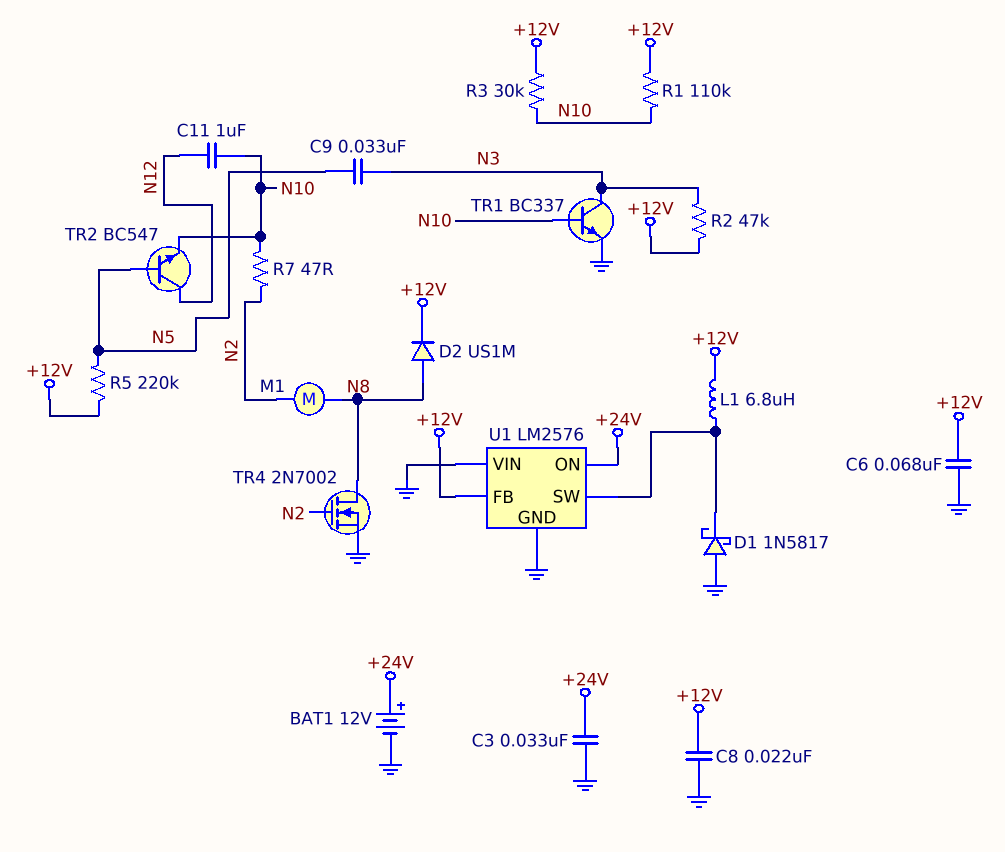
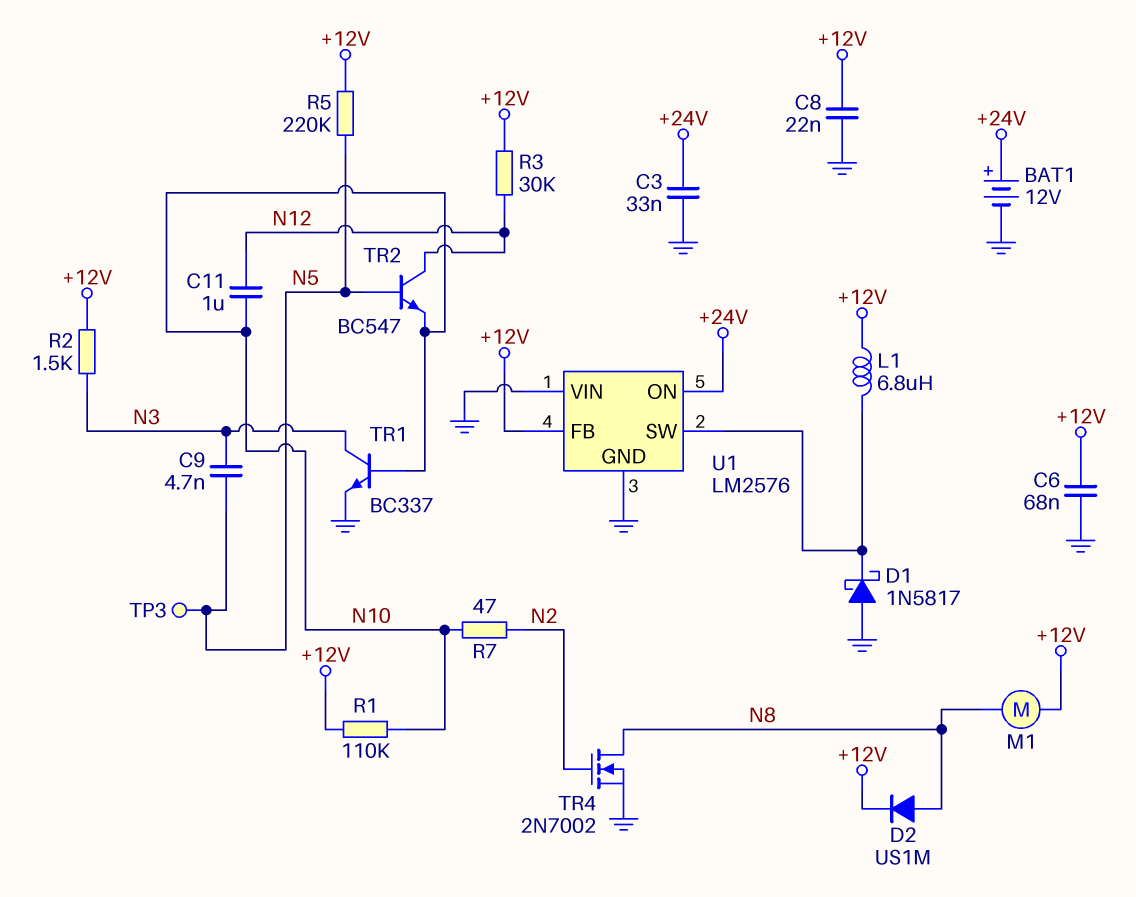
C9: 33nF (N3, N5) -> 4.7nF (N3, N5)
M1: motor (N2, N8) -> motor (+12V, N8)
R2: 47k (+12V, N3) -> 1.5k (+12V, N3)
R3: 30k (+12V, N10) -> 30k (+12V, N12)
TP3: none -> test point (N5)

